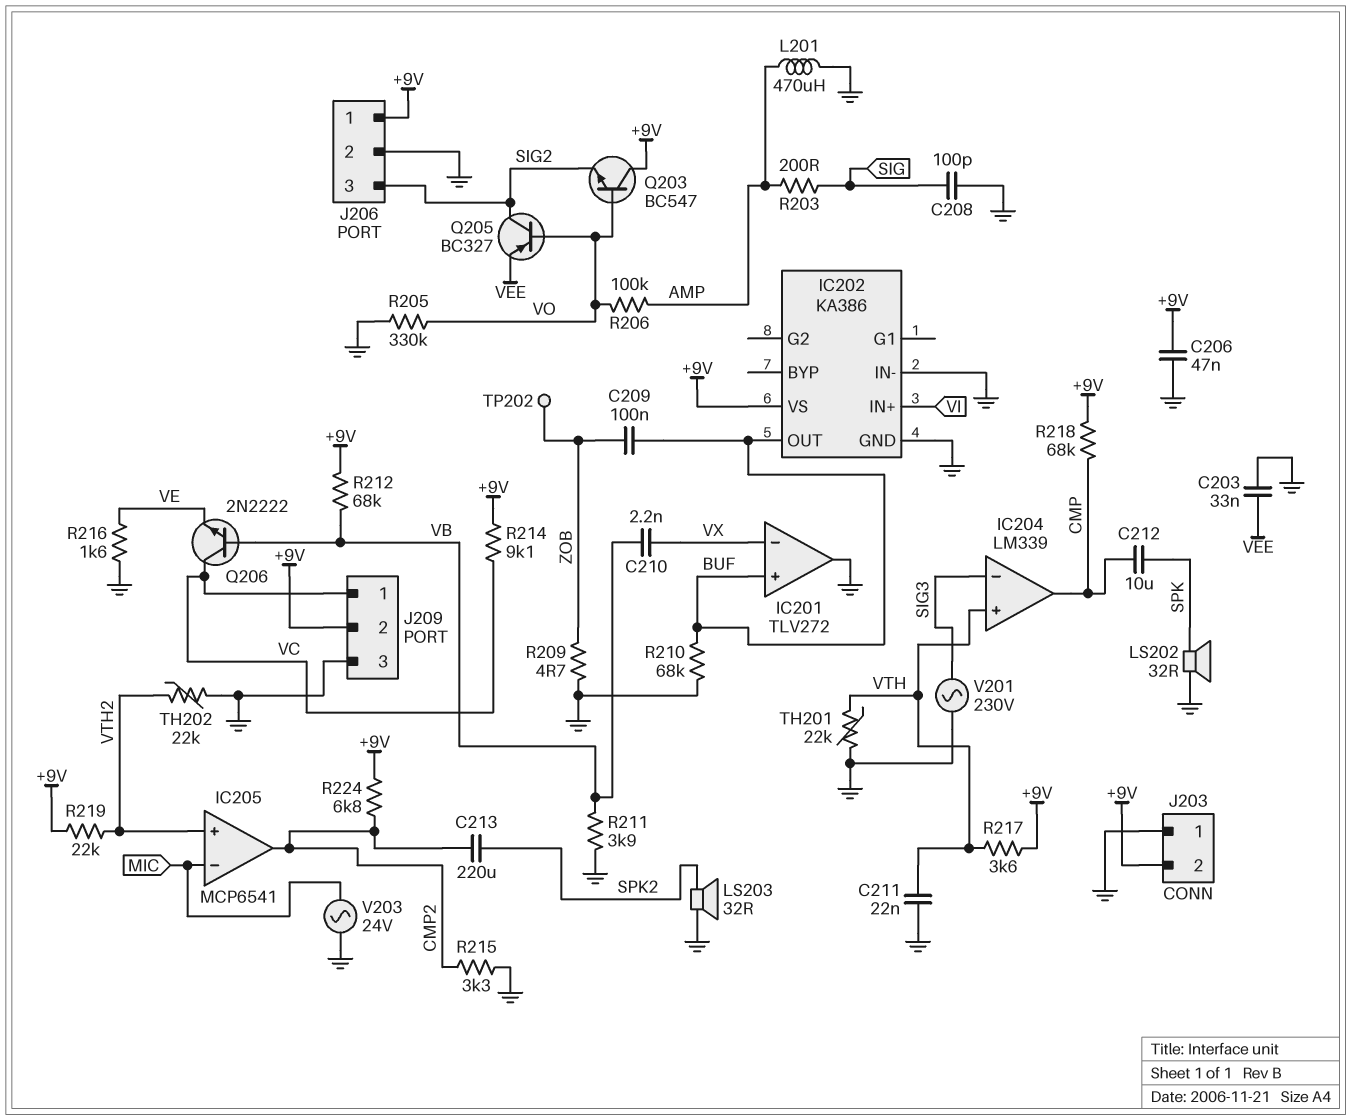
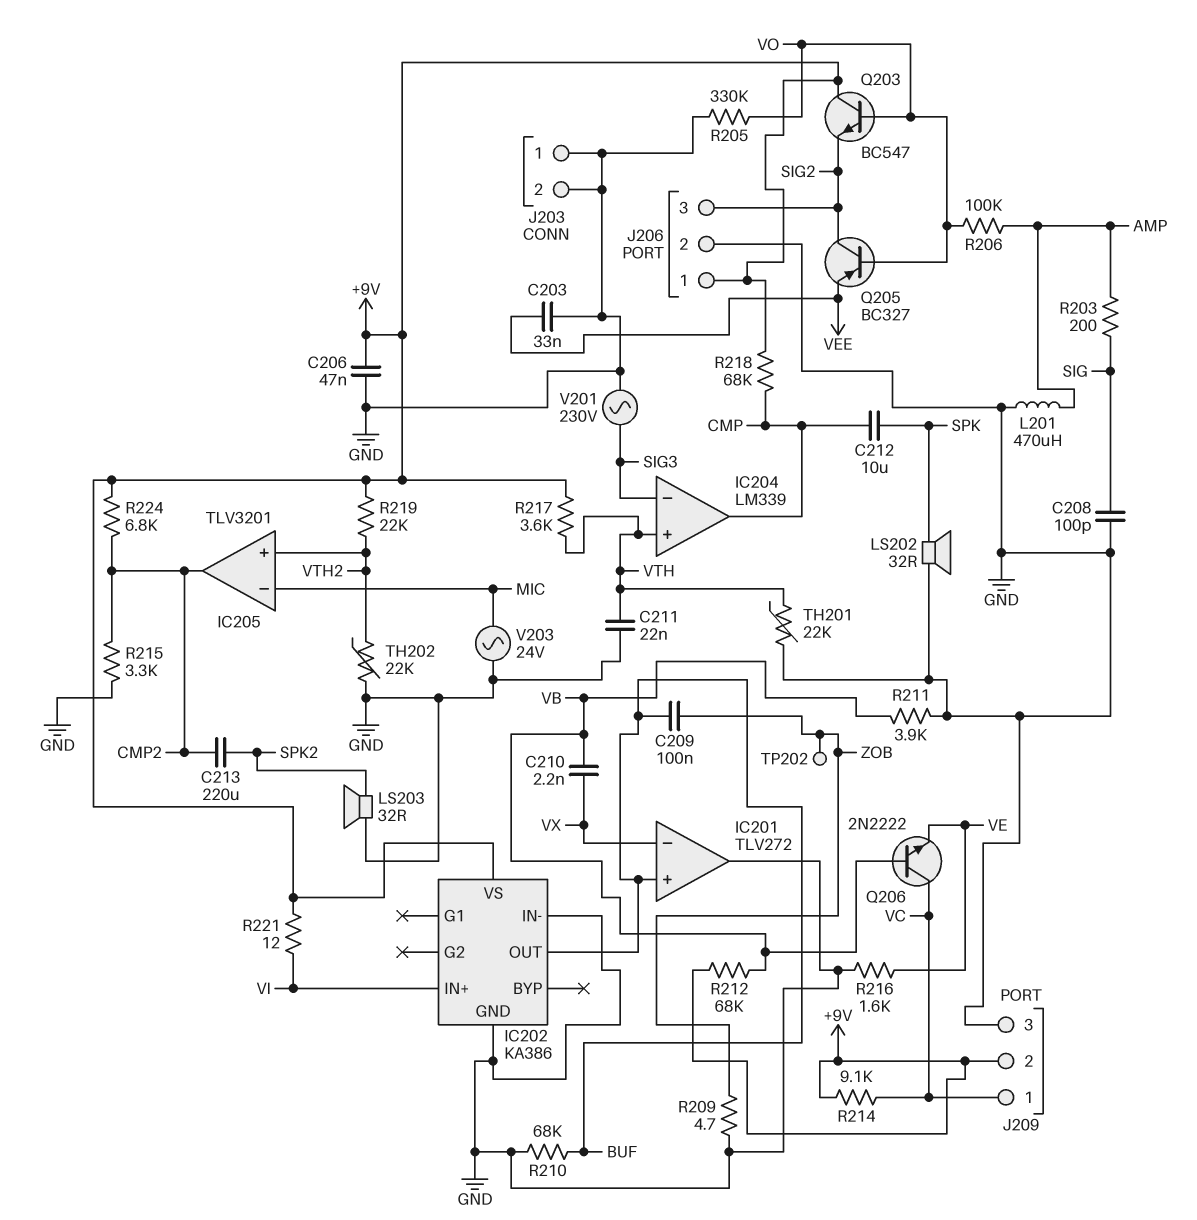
IC205: MCP6541 -> TLV3201
J203 pin 2: +9V -> GND
R221: none -> 12 (+9V, VI)

